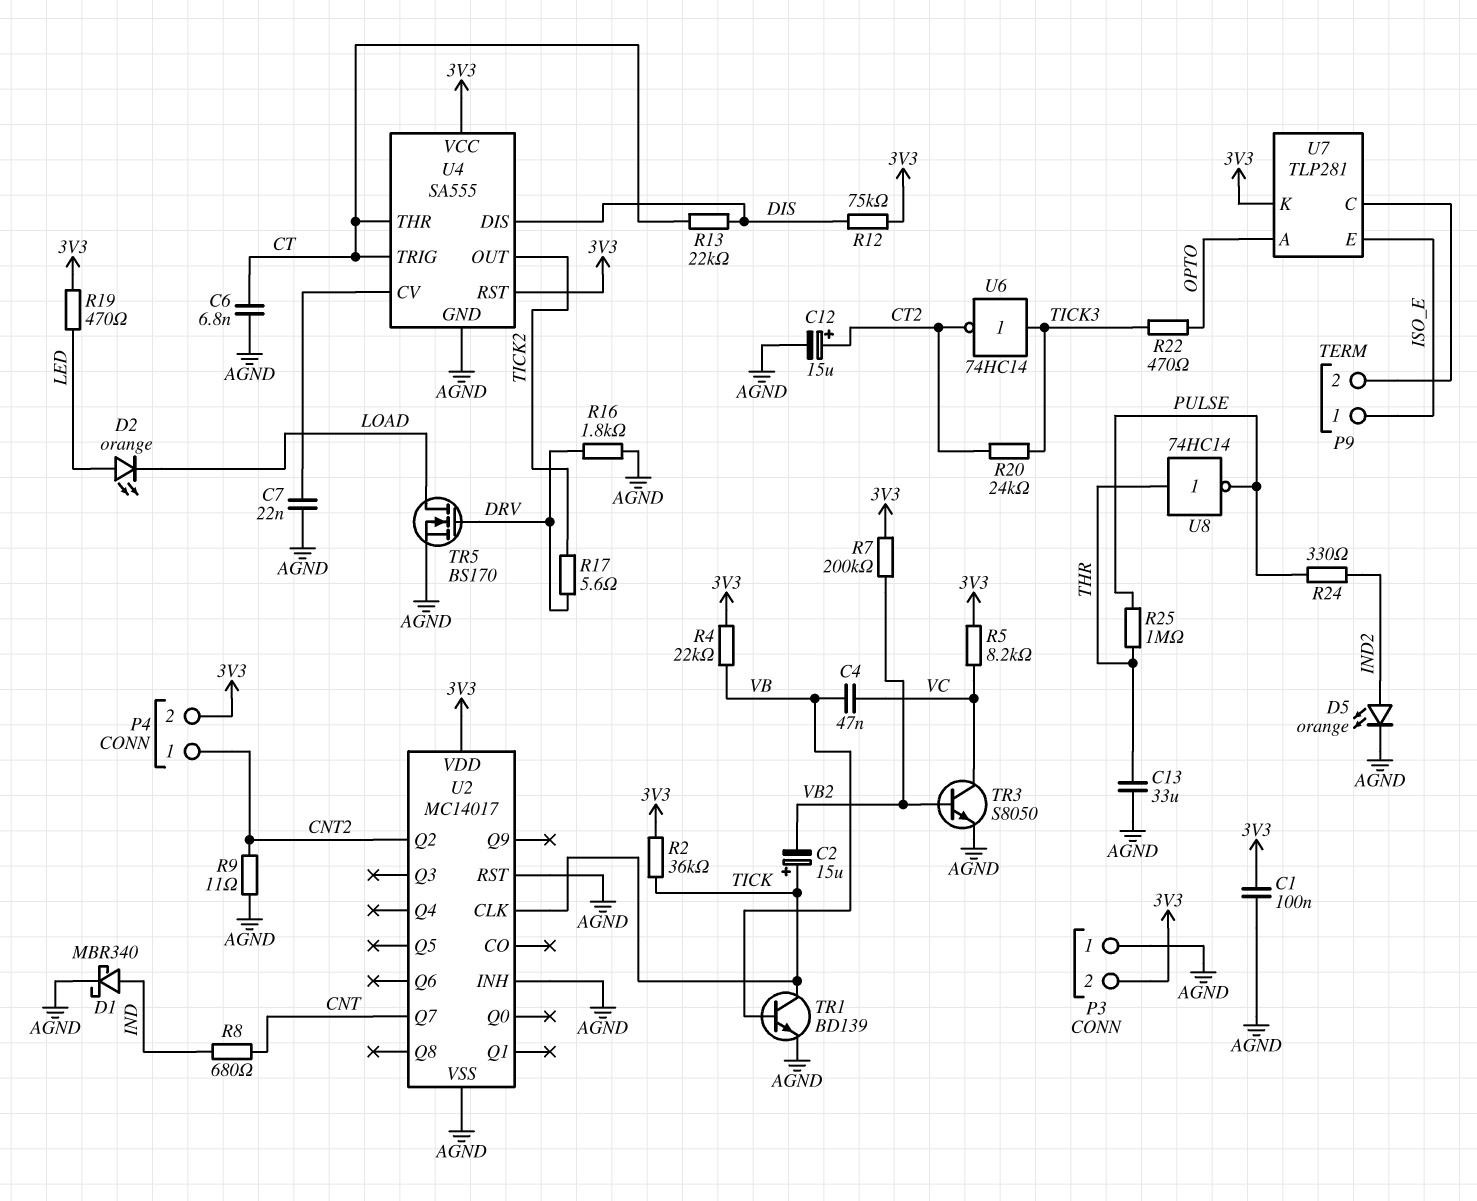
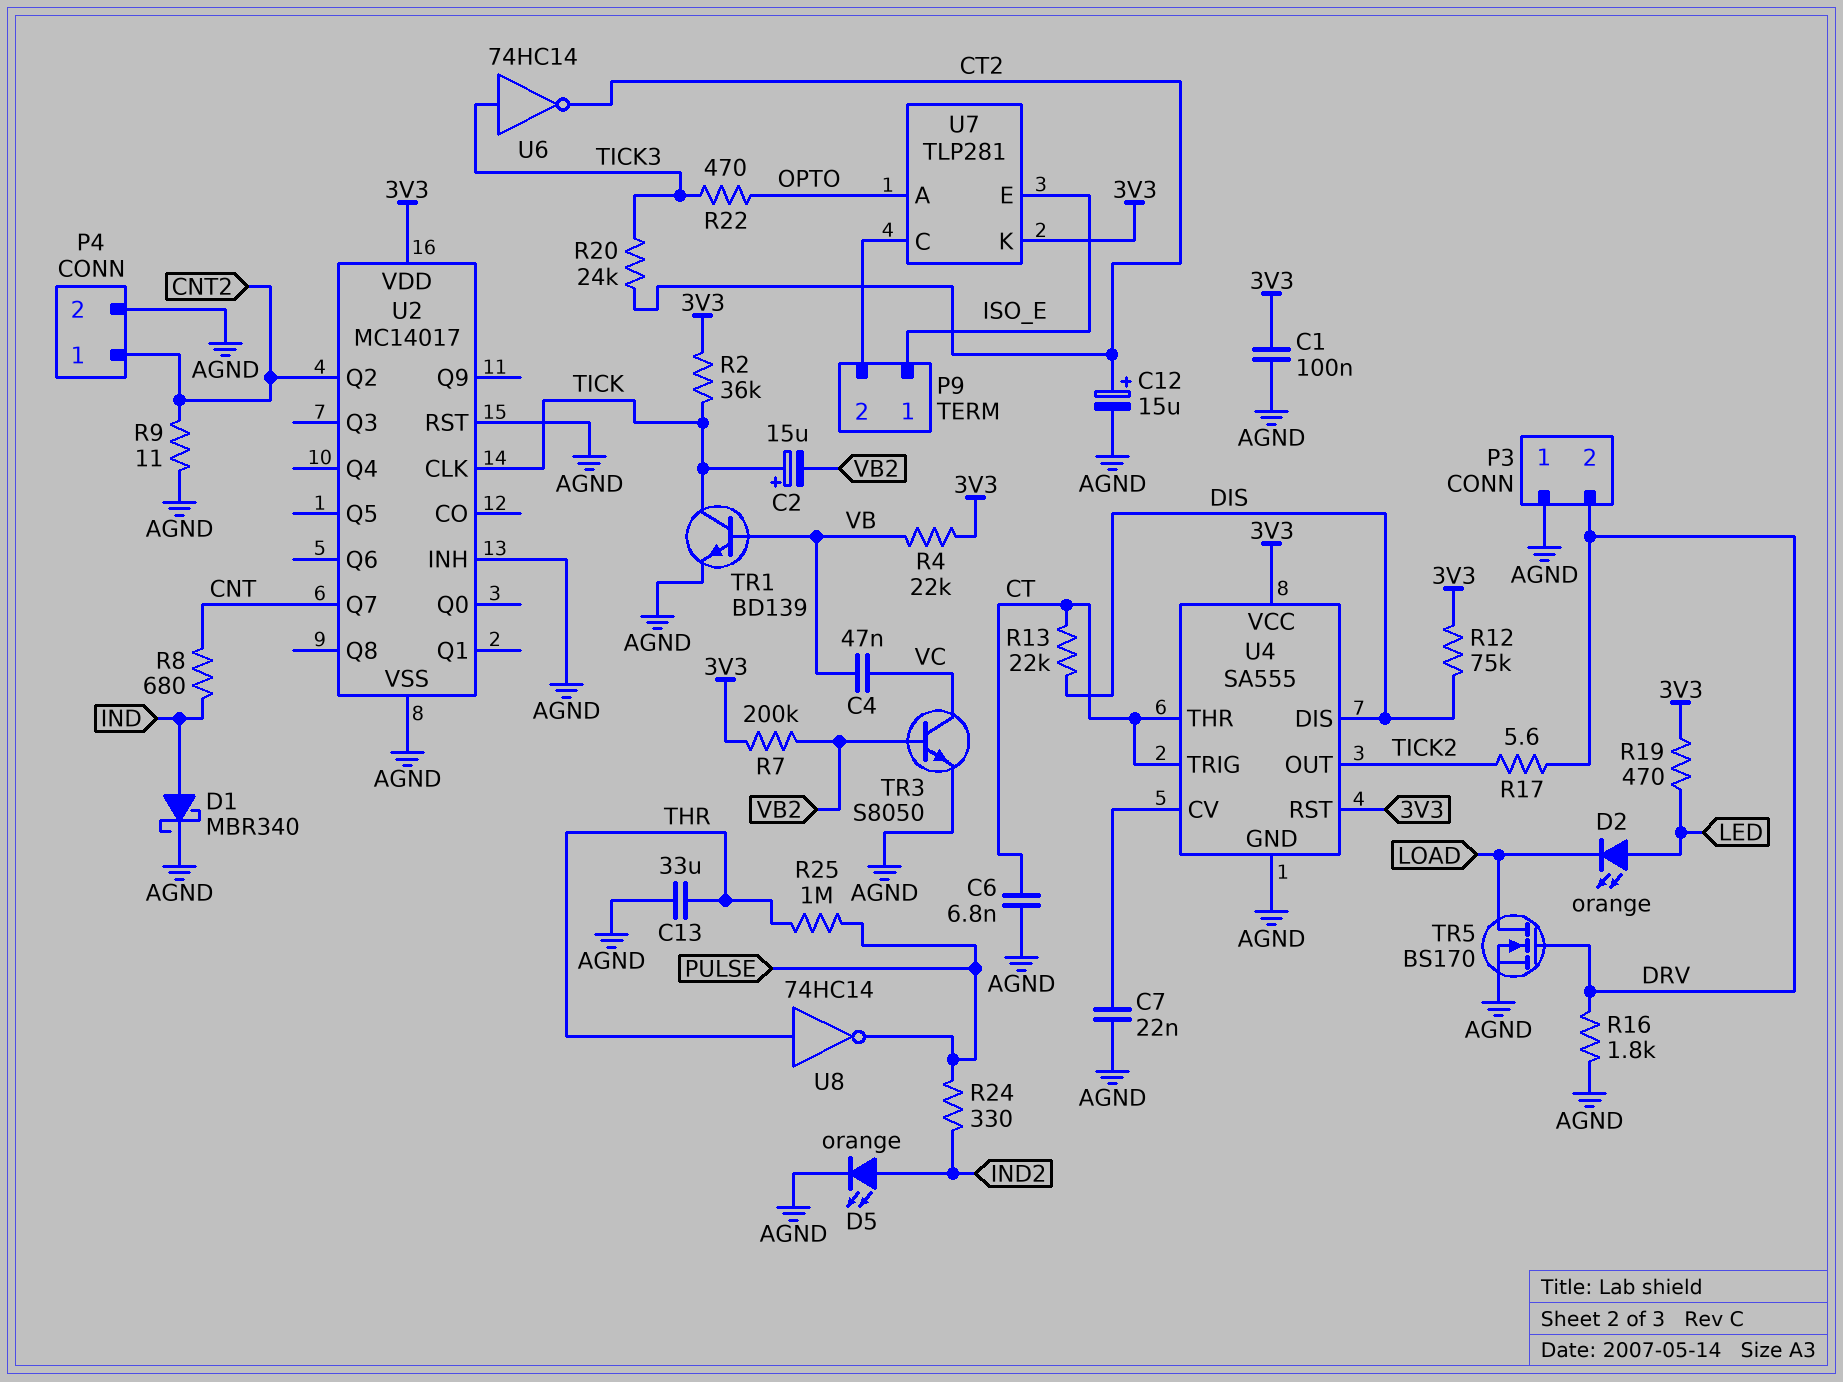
P3 pin 2: 3V3 -> DRV
P4 pin 2: 3V3 -> AGND
R5: 8.2k (3V3, VC) -> none

